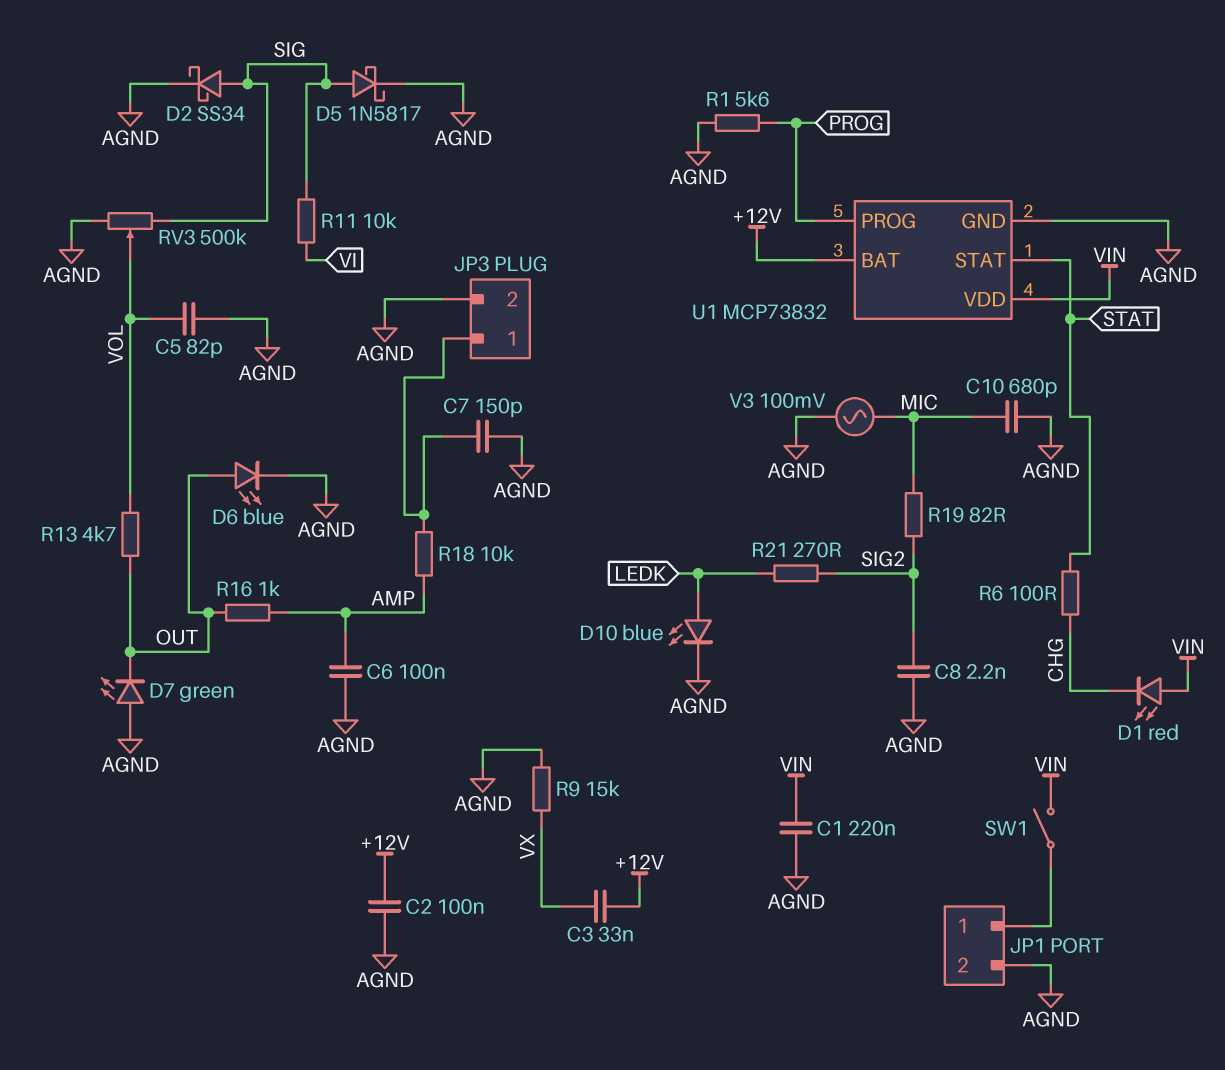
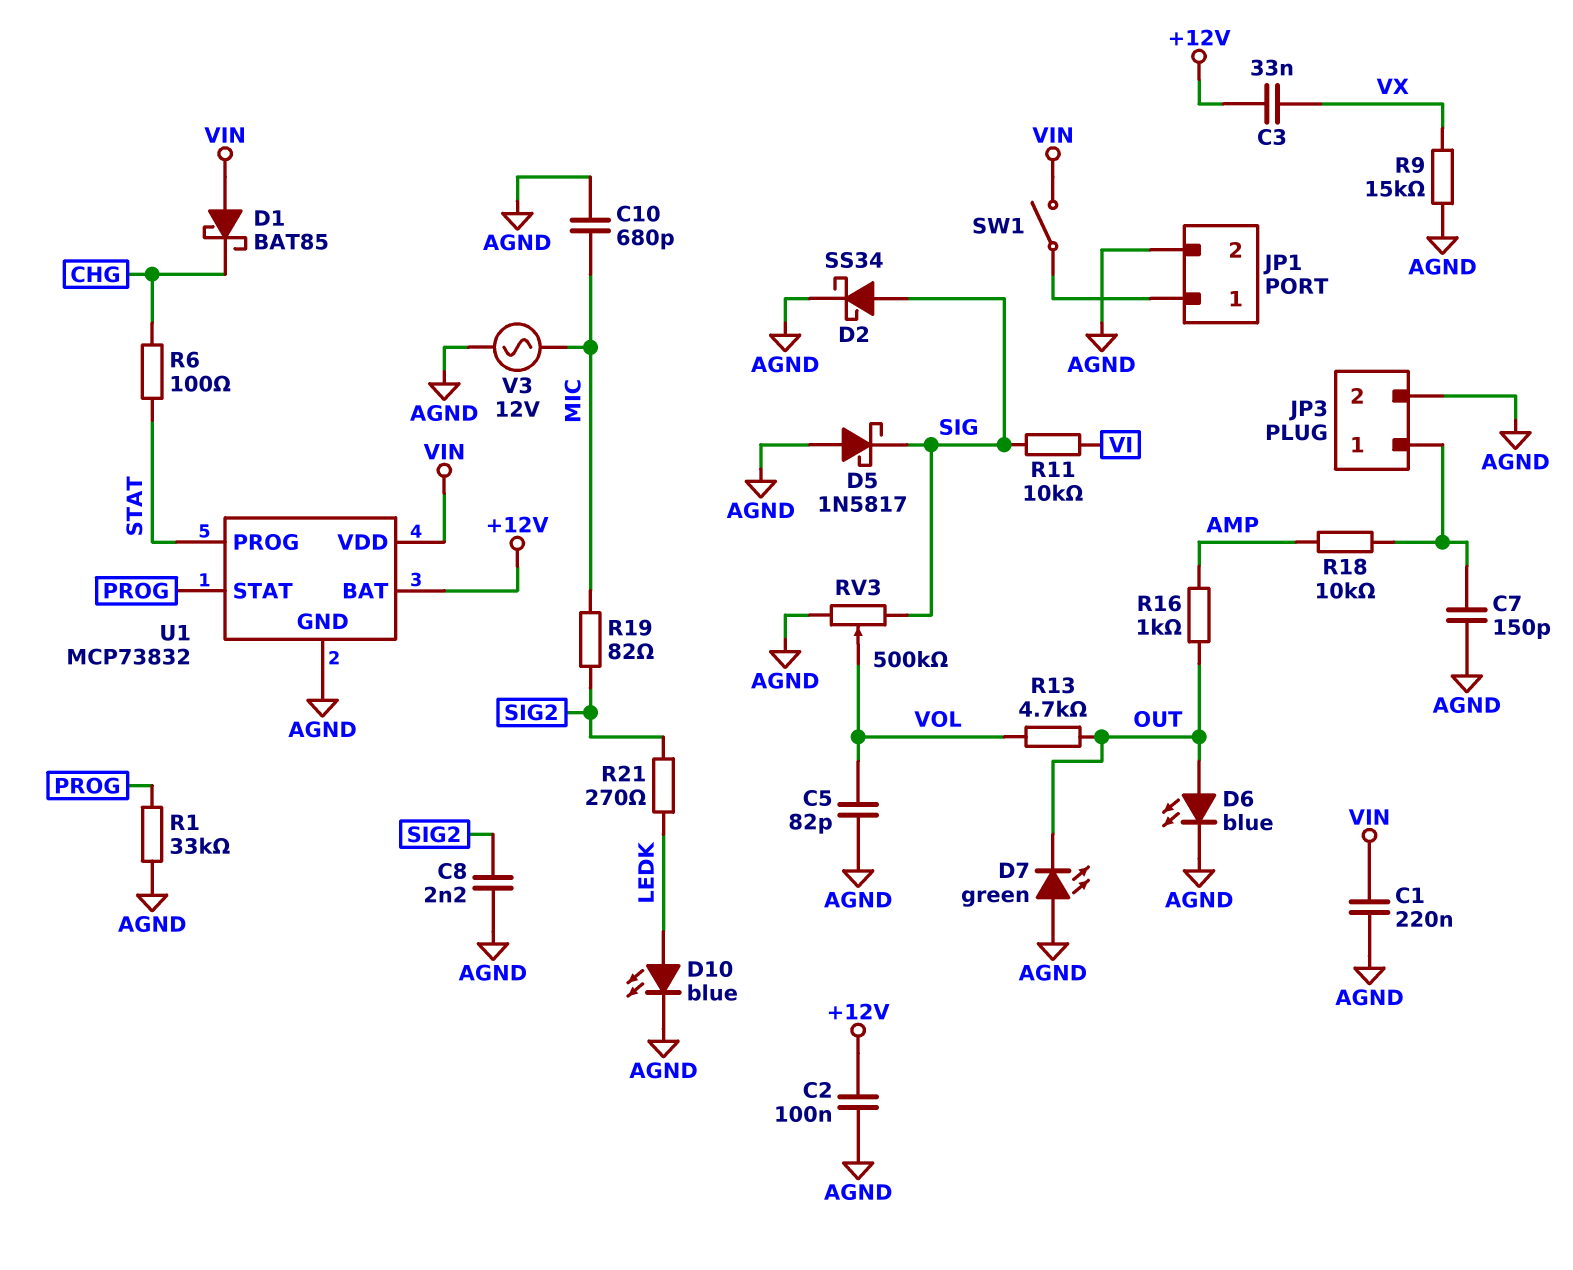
C6: 100nF (AGND, AMP) -> none
D1: LED red (A VIN, K CHG) -> schottky BAT85 (A VIN, K CHG)
D5: schottky 1N5817 (A SIG, K AGND) -> schottky 1N5817 (A AGND, K SIG)
R1: 5.6k (AGND, PROG) -> 33k (AGND, PROG)
U1 pin PROG: PROG -> STAT
U1 pin STAT: STAT -> PROG
V3: AC 100mV (AGND, MIC) -> AC 12V (AGND, MIC)

